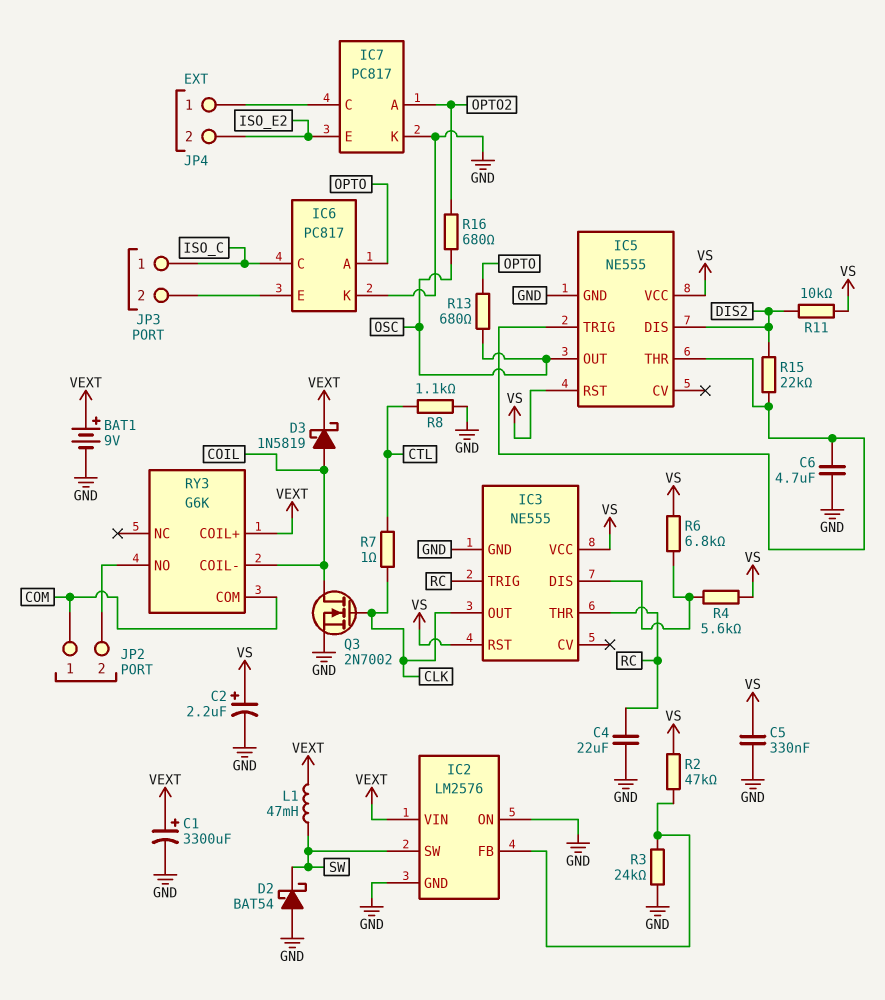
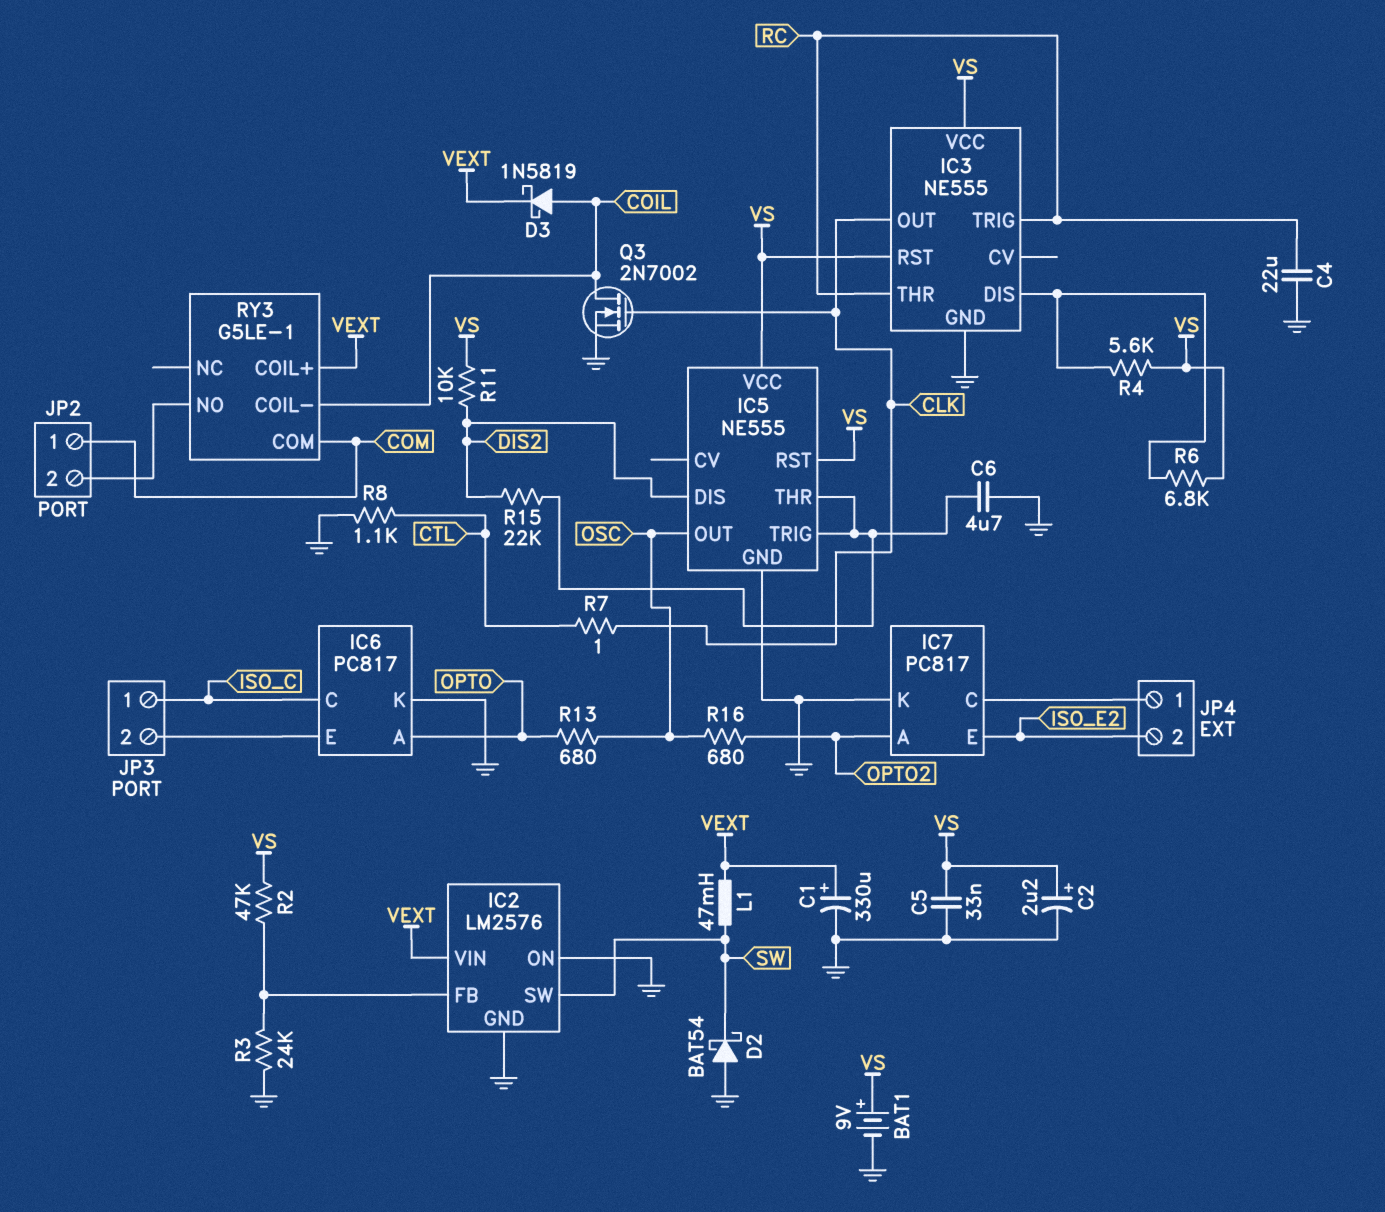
BAT1: 9V (plus VEXT, minus GND) -> 9V (plus VS, minus GND)
C1: 3300uF (plus VEXT, minus GND) -> 330uF (plus VEXT, minus GND)
C5: 330nF (GND, VS) -> 33nF (GND, VS)
RY3: G6K -> G5LE-1

